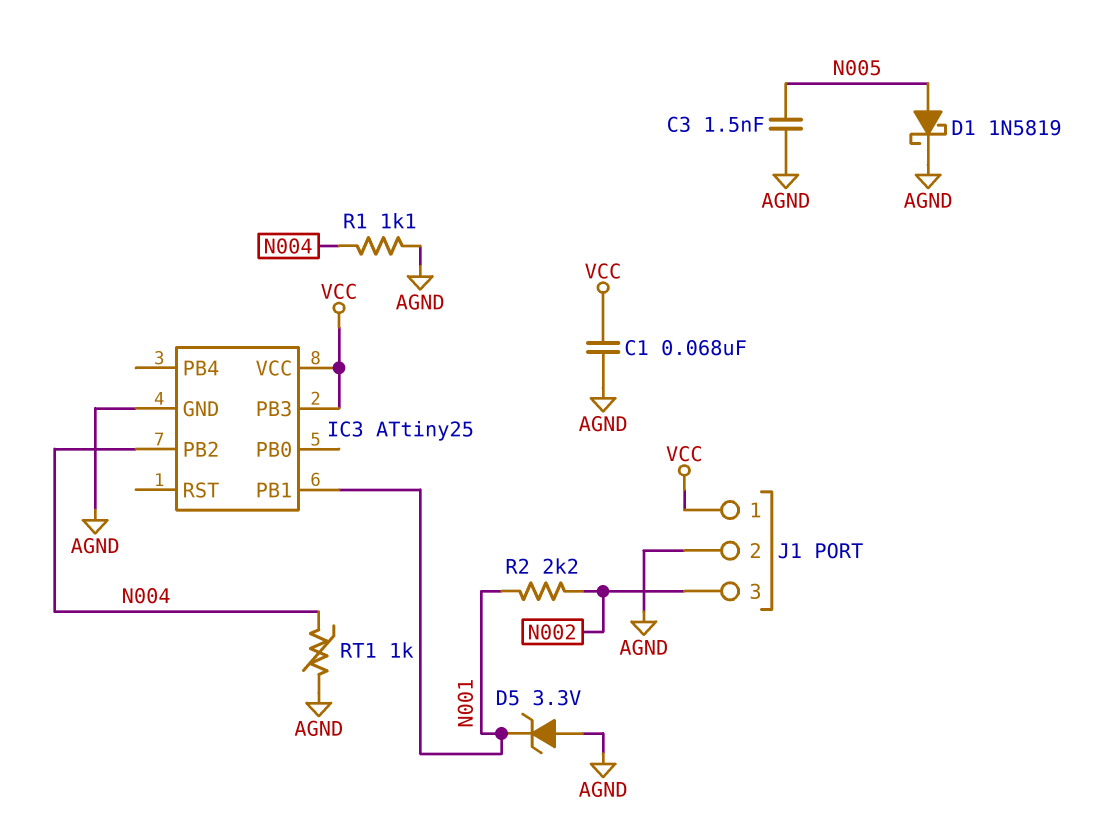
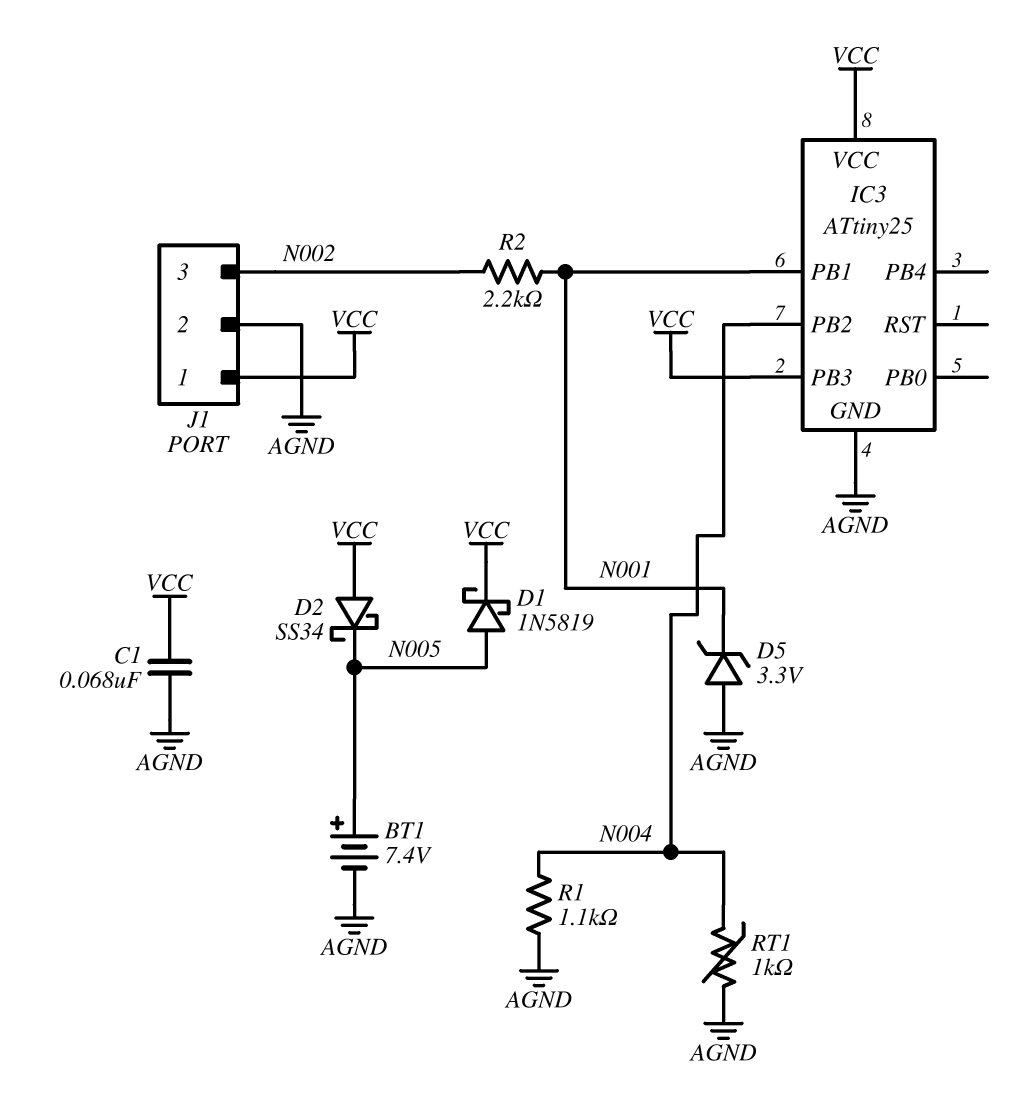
BT1: none -> 7.4V (plus N005, minus AGND)
C3: 1.5nF (AGND, N005) -> none
D1: schottky 1N5819 (A N005, K AGND) -> schottky 1N5819 (A N005, K VCC)
D2: none -> schottky SS34 (A VCC, K N005)

